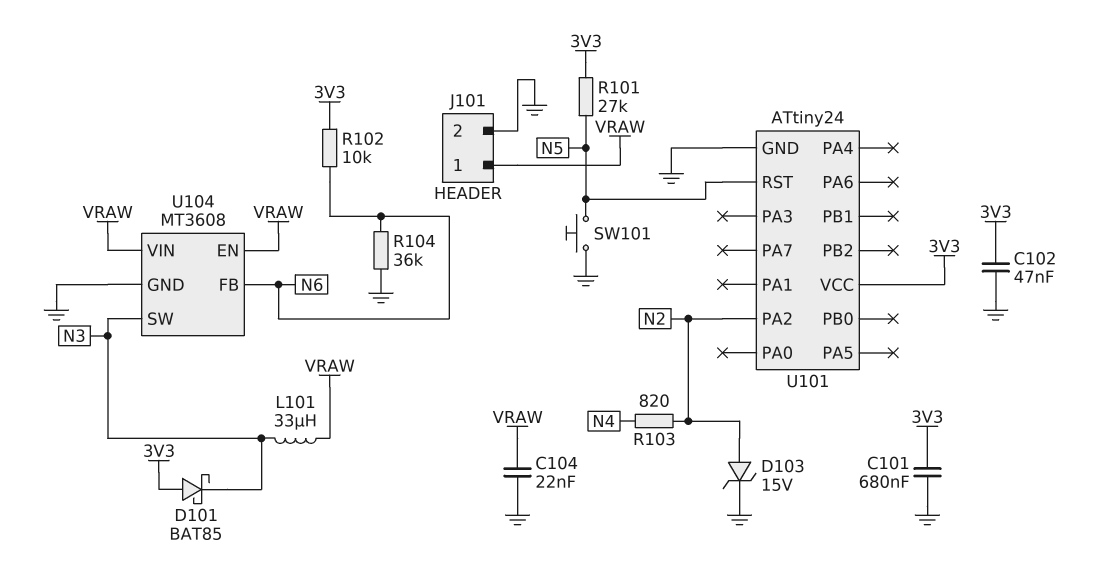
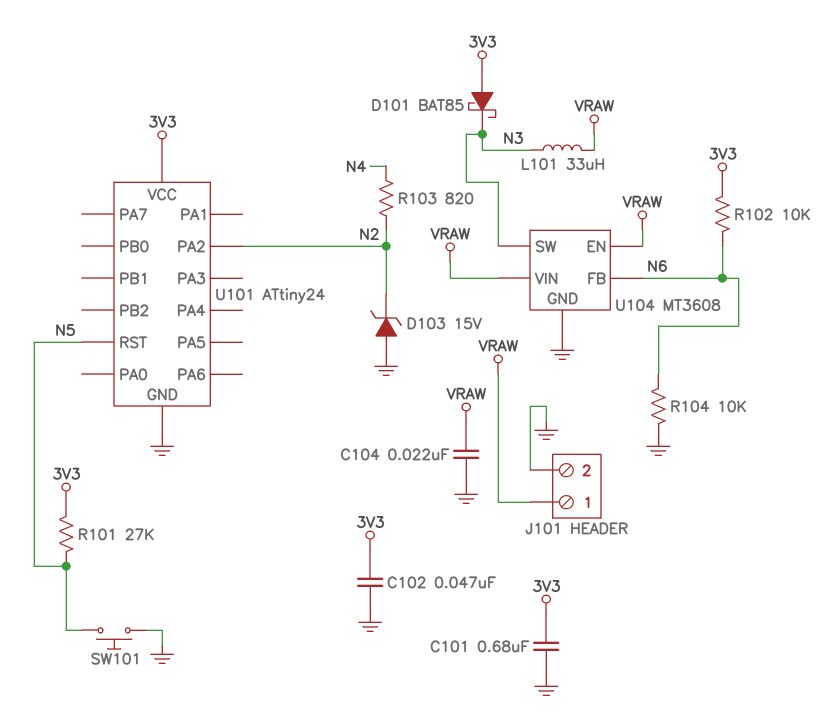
D103: zener 15V (A N2, K GND) -> zener 15V (A GND, K N2)
R104: 36k (GND, N6) -> 10k (GND, N6)

